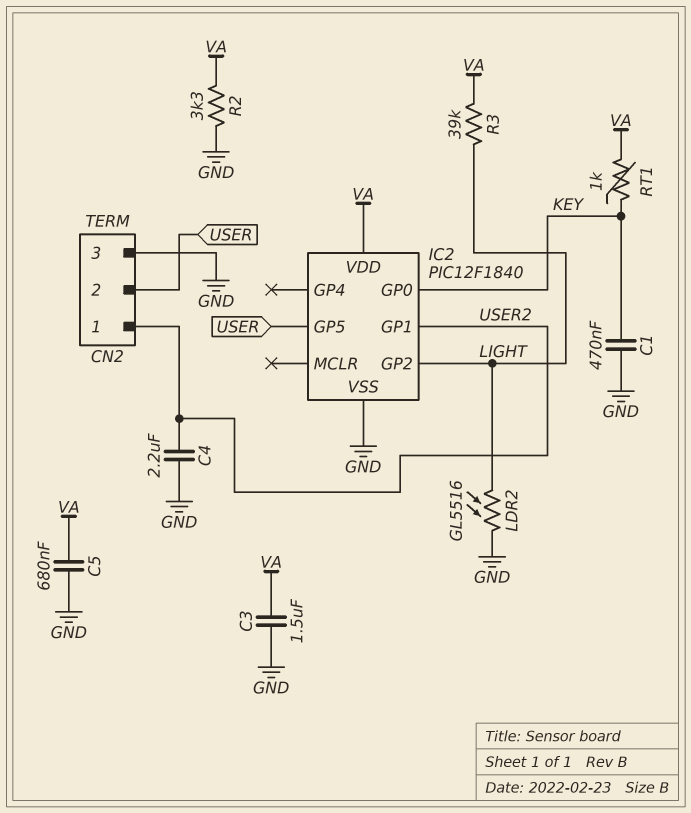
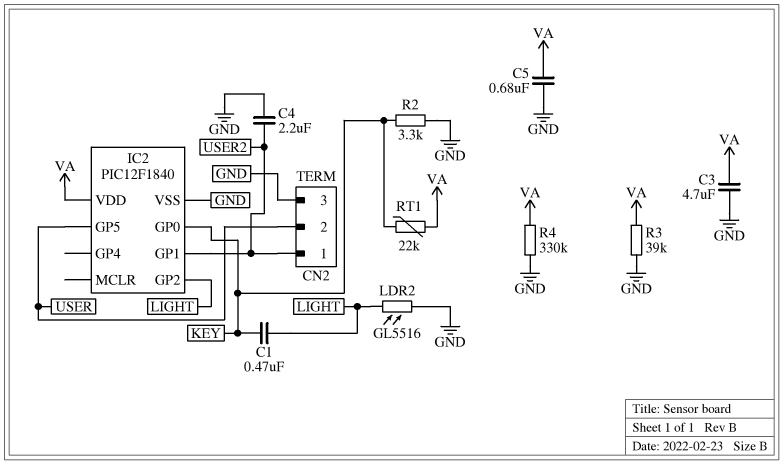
C1: 470nF (GND, KEY) -> 470nF (KEY, LIGHT)
C3: 1.5uF (GND, VA) -> 4.7uF (GND, VA)
R2: 3.3k (GND, VA) -> 3.3k (GND, KEY)
R3: 39k (LIGHT, VA) -> 39k (GND, VA)
R4: none -> 330k (GND, VA)
RT1: 1k (KEY, VA) -> 22k (KEY, VA)

